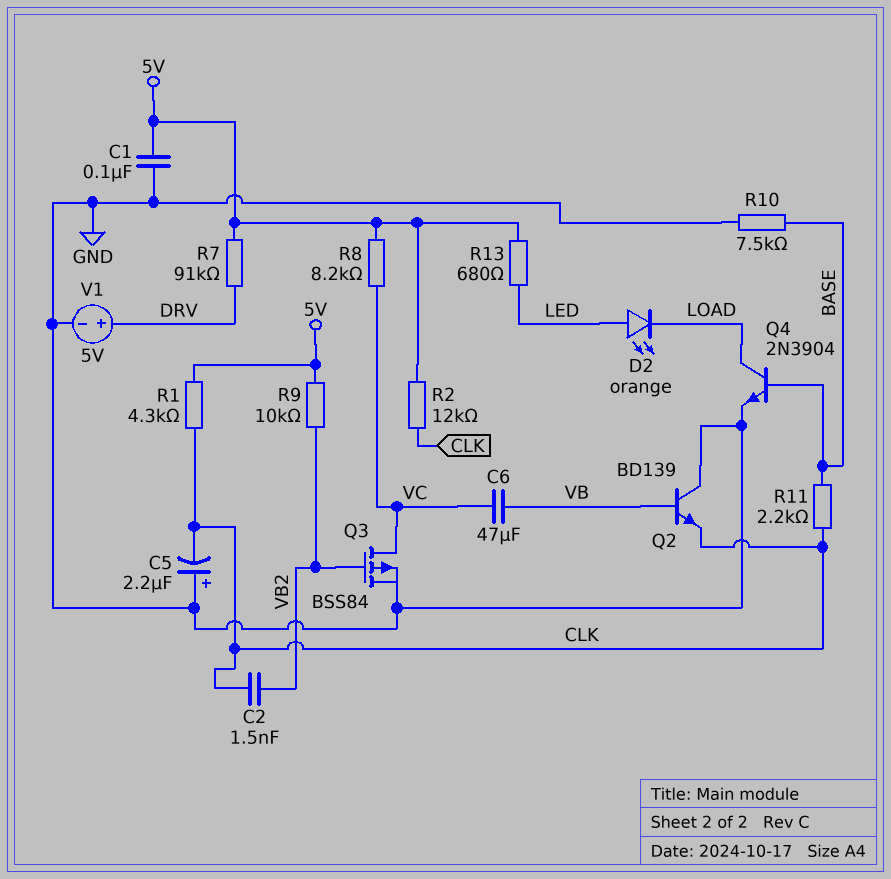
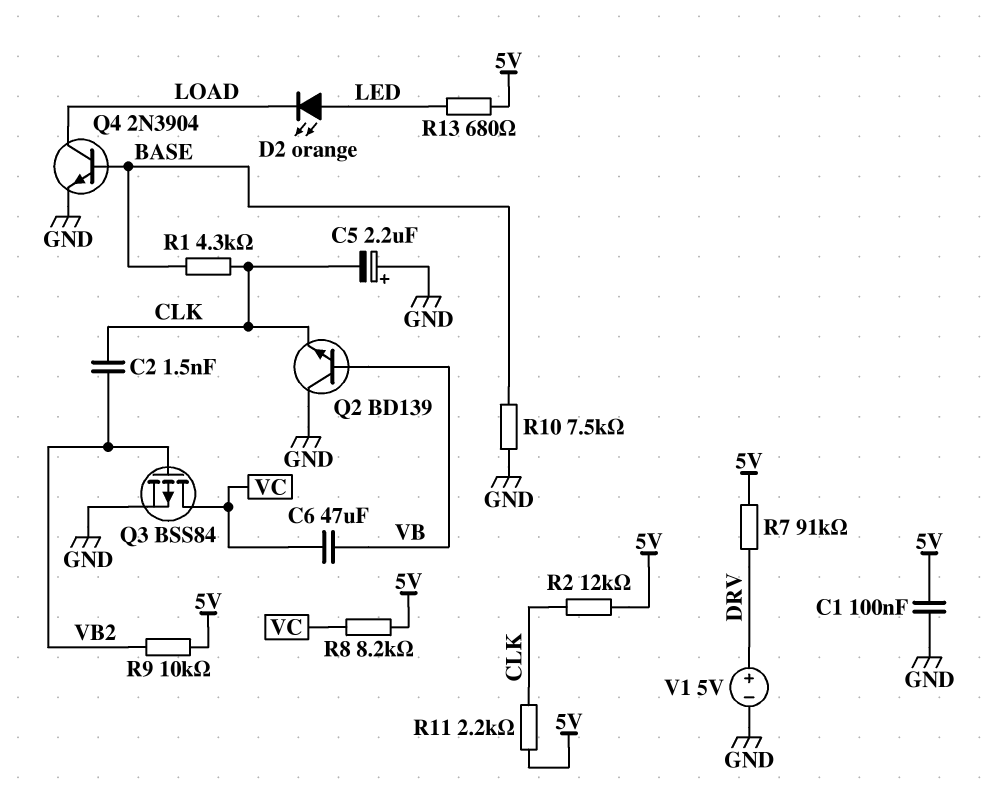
R1: 4.3k (5V, CLK) -> 4.3k (BASE, CLK)
R11: 2.2k (BASE, CLK) -> 2.2k (5V, CLK)

